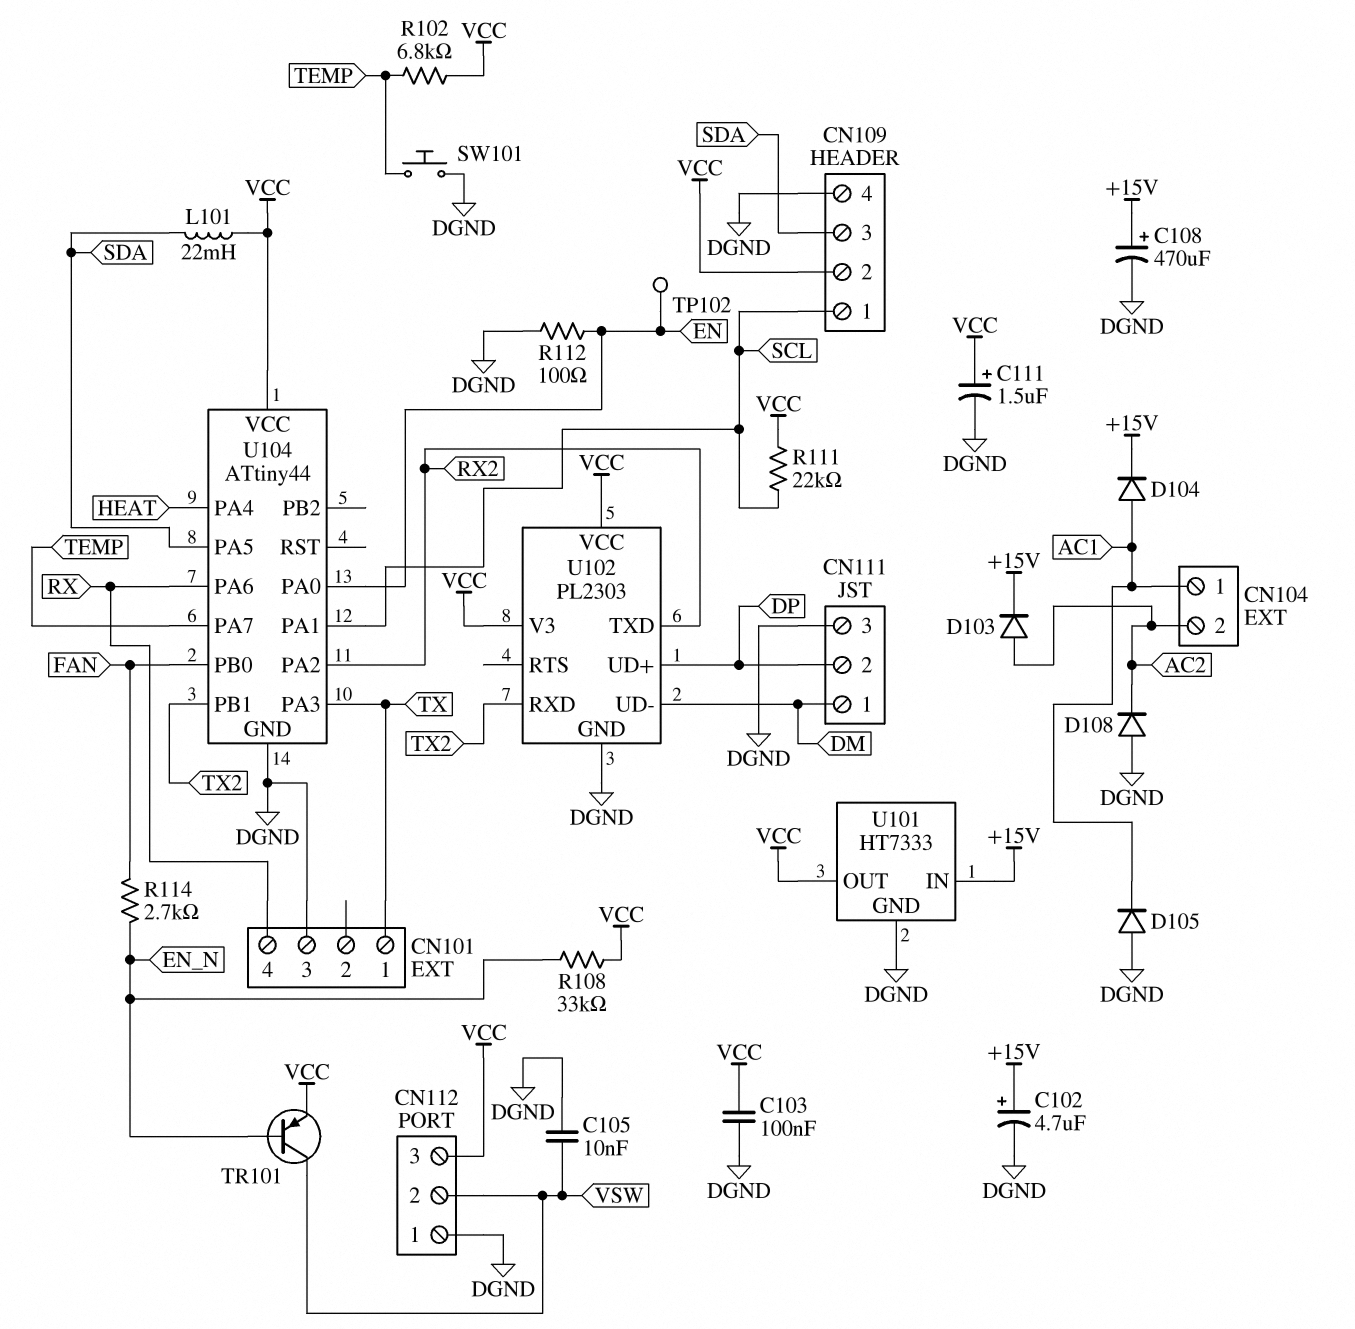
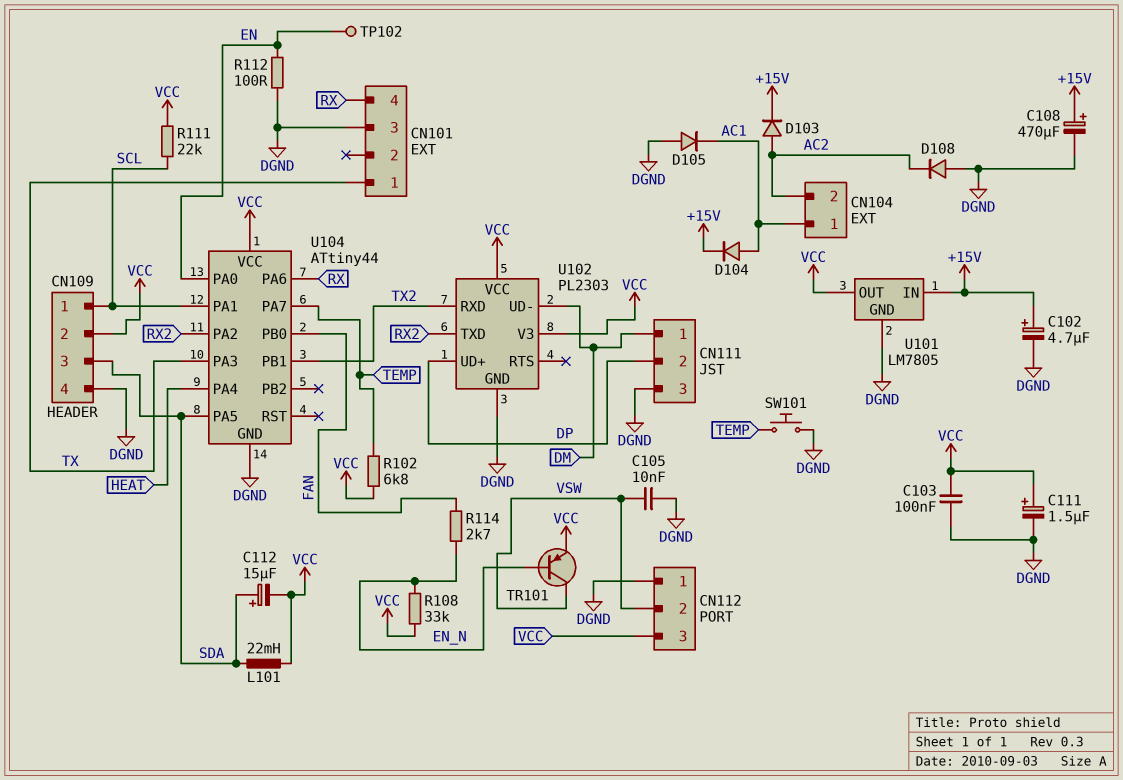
C112: none -> 15uF (plus SDA, minus VCC)
U101: HT7333 -> LM7805

